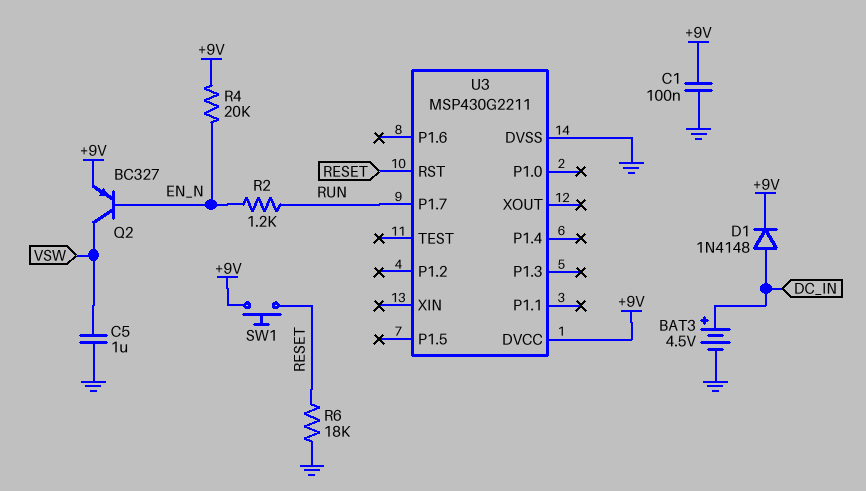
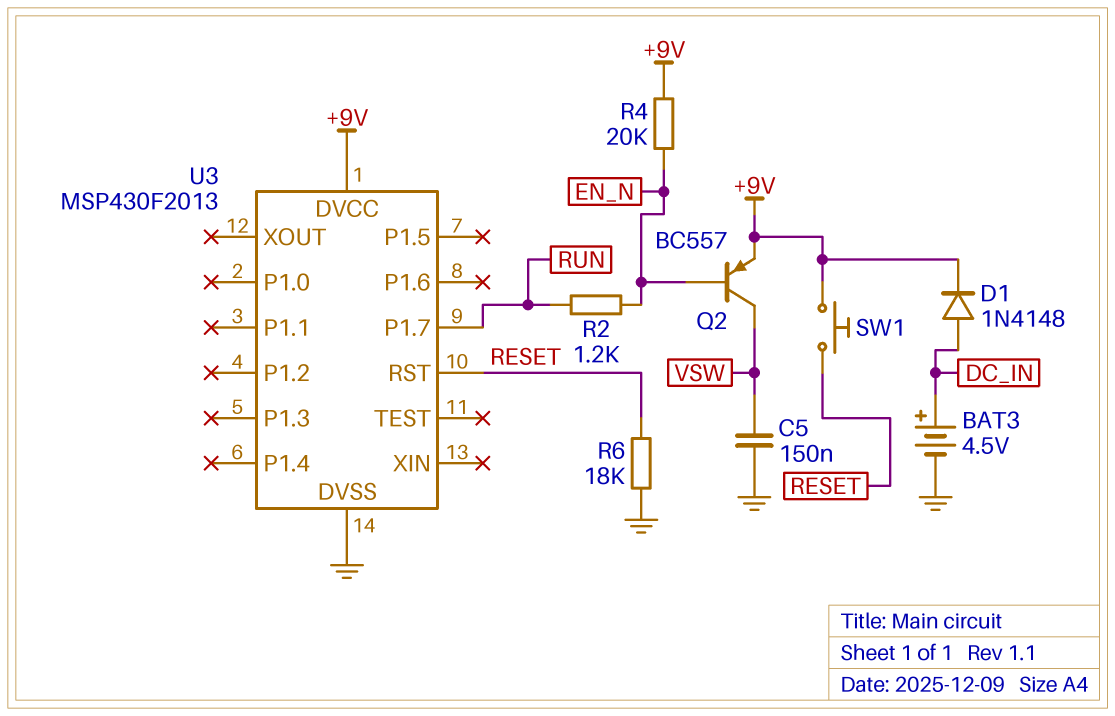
C1: 100nF (+9V, GND) -> none
C5: 1uF (GND, VSW) -> 150nF (GND, VSW)
Q2: PNP BC327 (B EN_N, C VSW, E +9V) -> PNP BC557 (B EN_N, C VSW, E +9V)
U3: MSP430G2211 -> MSP430F2013

